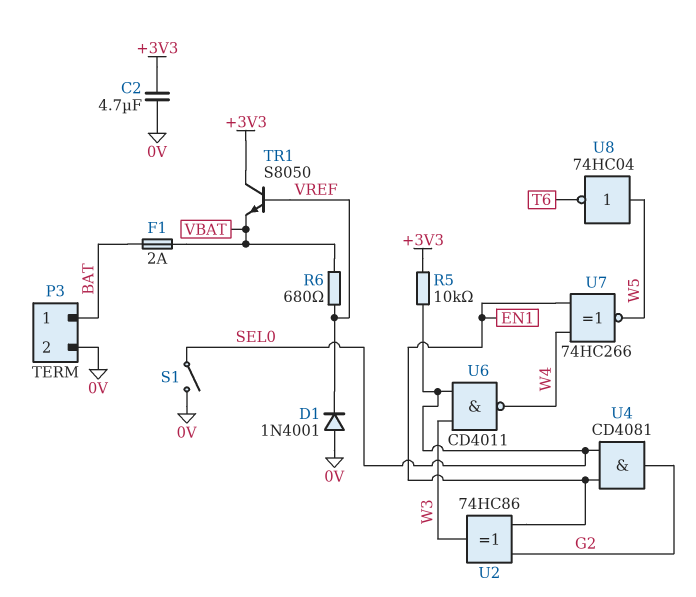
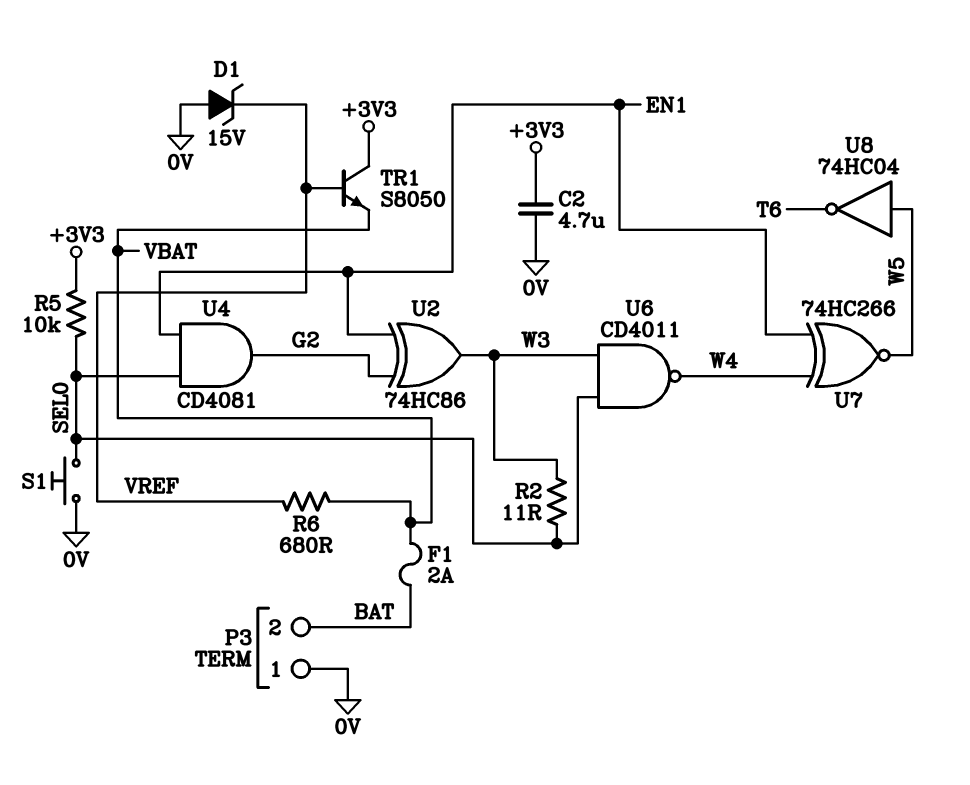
D1: diode 1N4001 (A 0V, K VREF) -> zener 15V (A 0V, K VREF)
P3 pin 1: BAT -> 0V
P3 pin 2: 0V -> BAT
R2: none -> 11 (SEL0, W3)
S1: switch (0V, SEL0) -> button (0V, SEL0)

